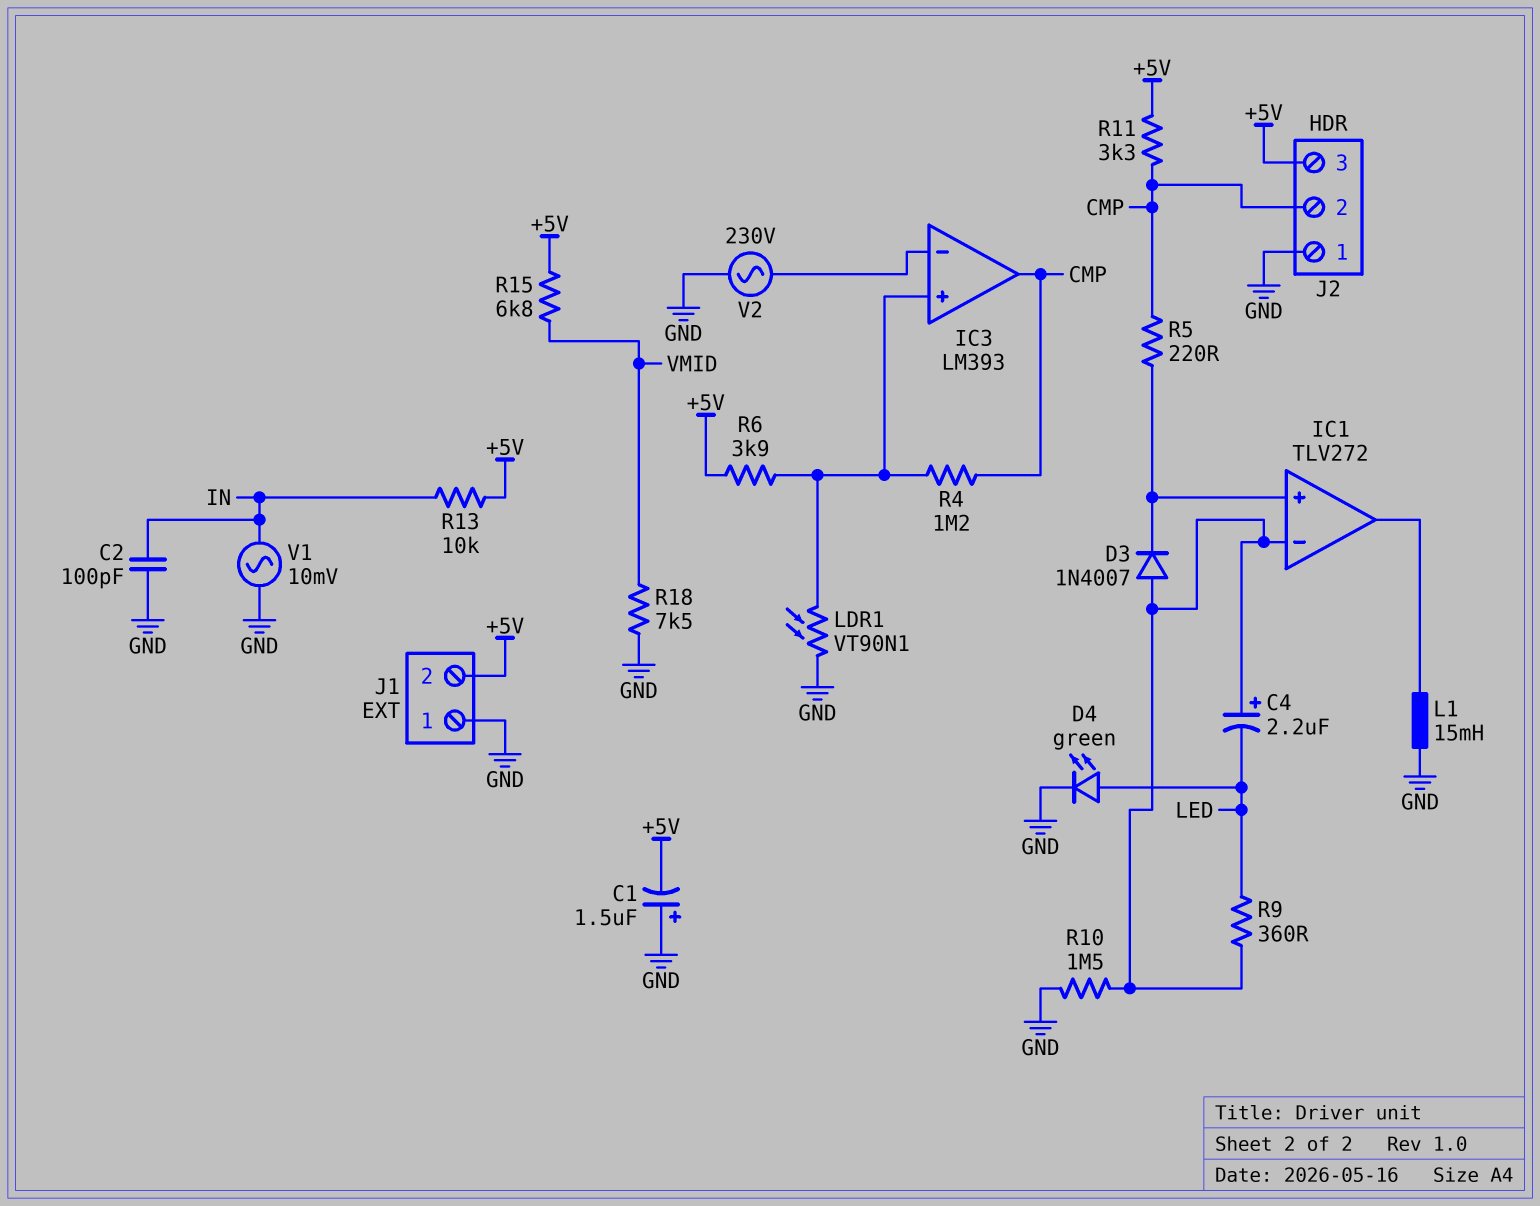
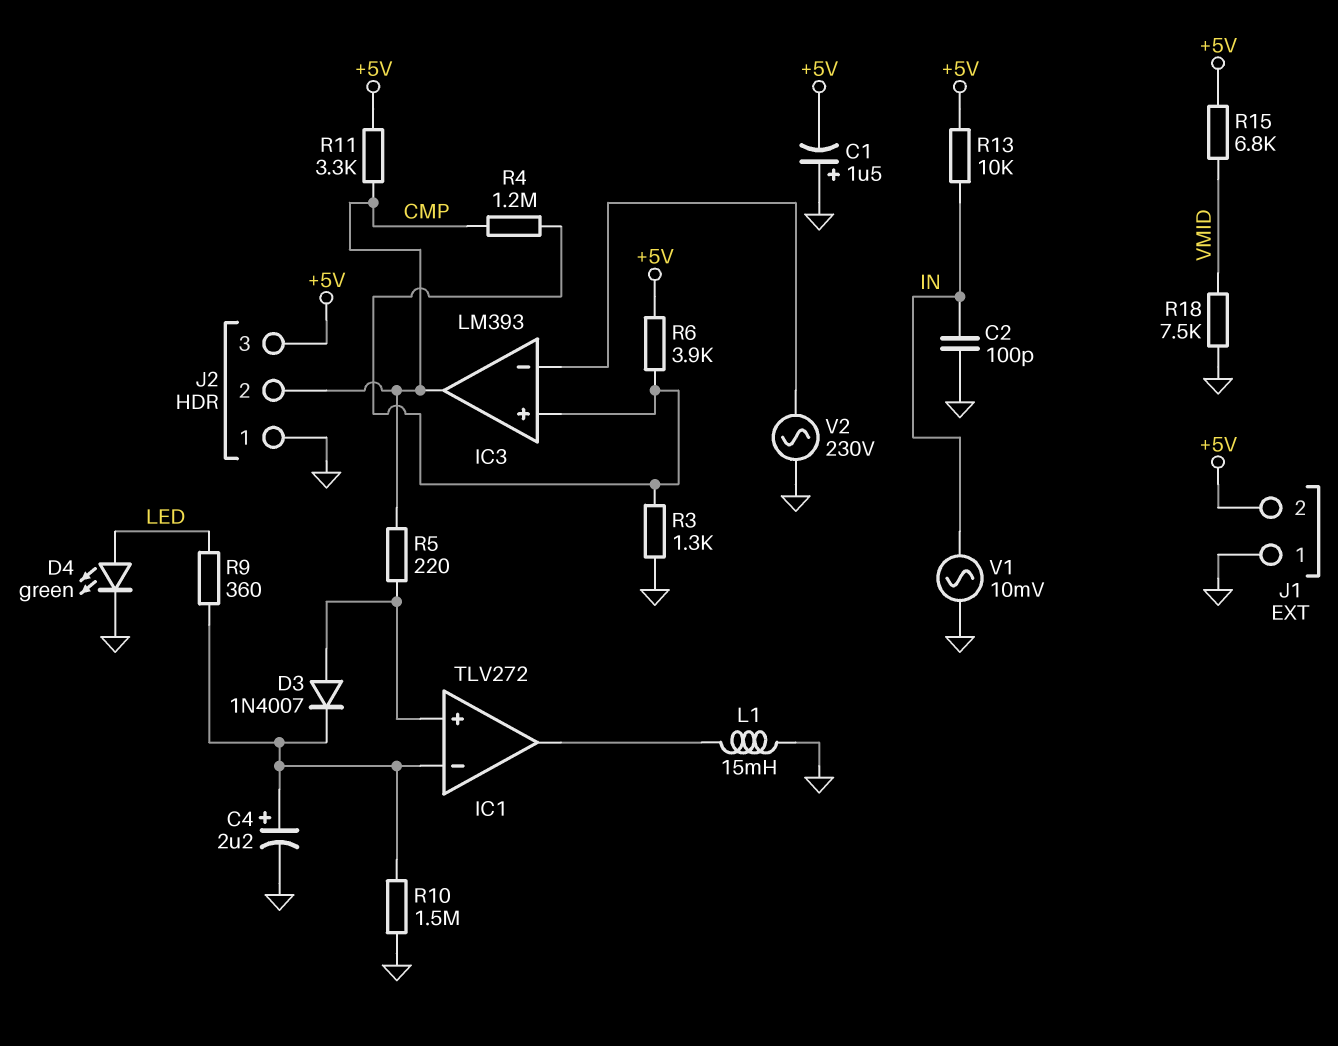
C4: 2.2uF (plus IC1/in-, minus LED) -> 2.2uF (plus IC1/in-, minus GND)
D3: diode 1N4007 (A IC1/in-, K IC1/in+) -> diode 1N4007 (A IC1/in+, K IC1/in-)
LDR1: VT90N1 (GND, IC3/in+) -> none
R3: none -> 1.3k (GND, IC3/in+)

